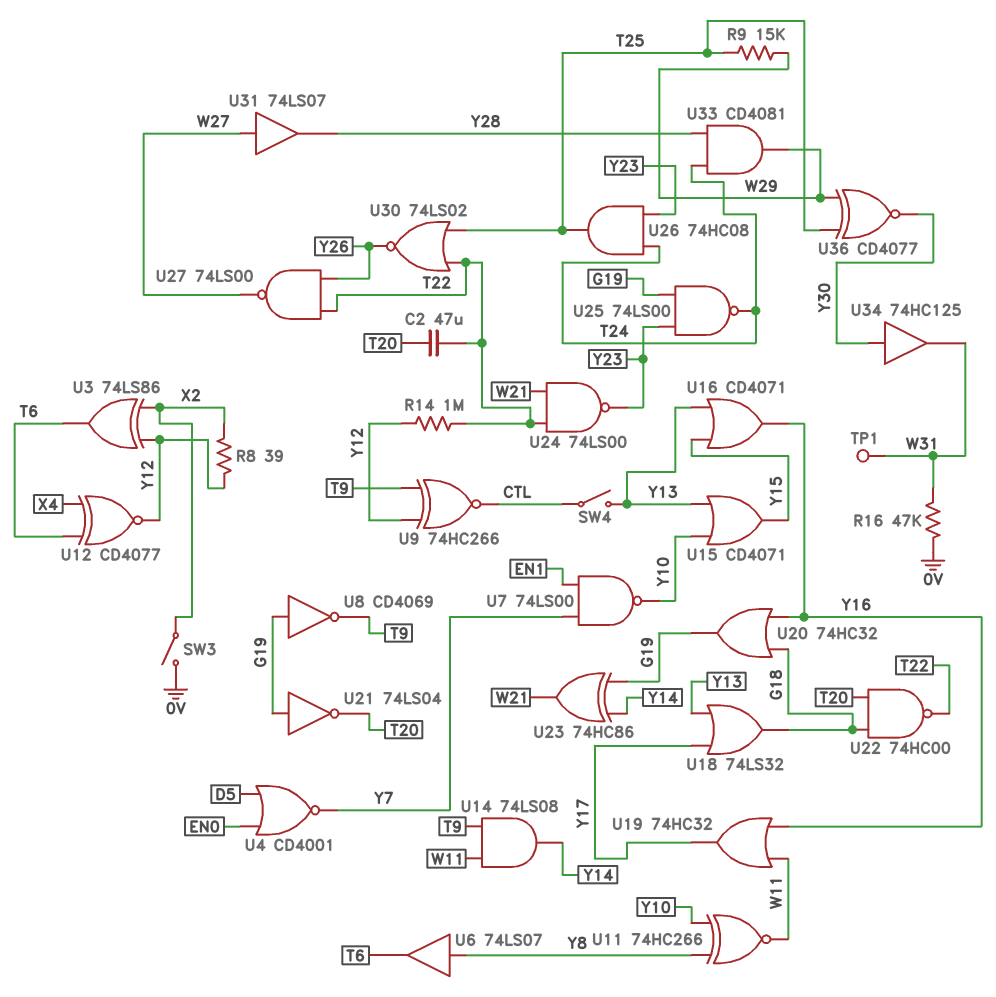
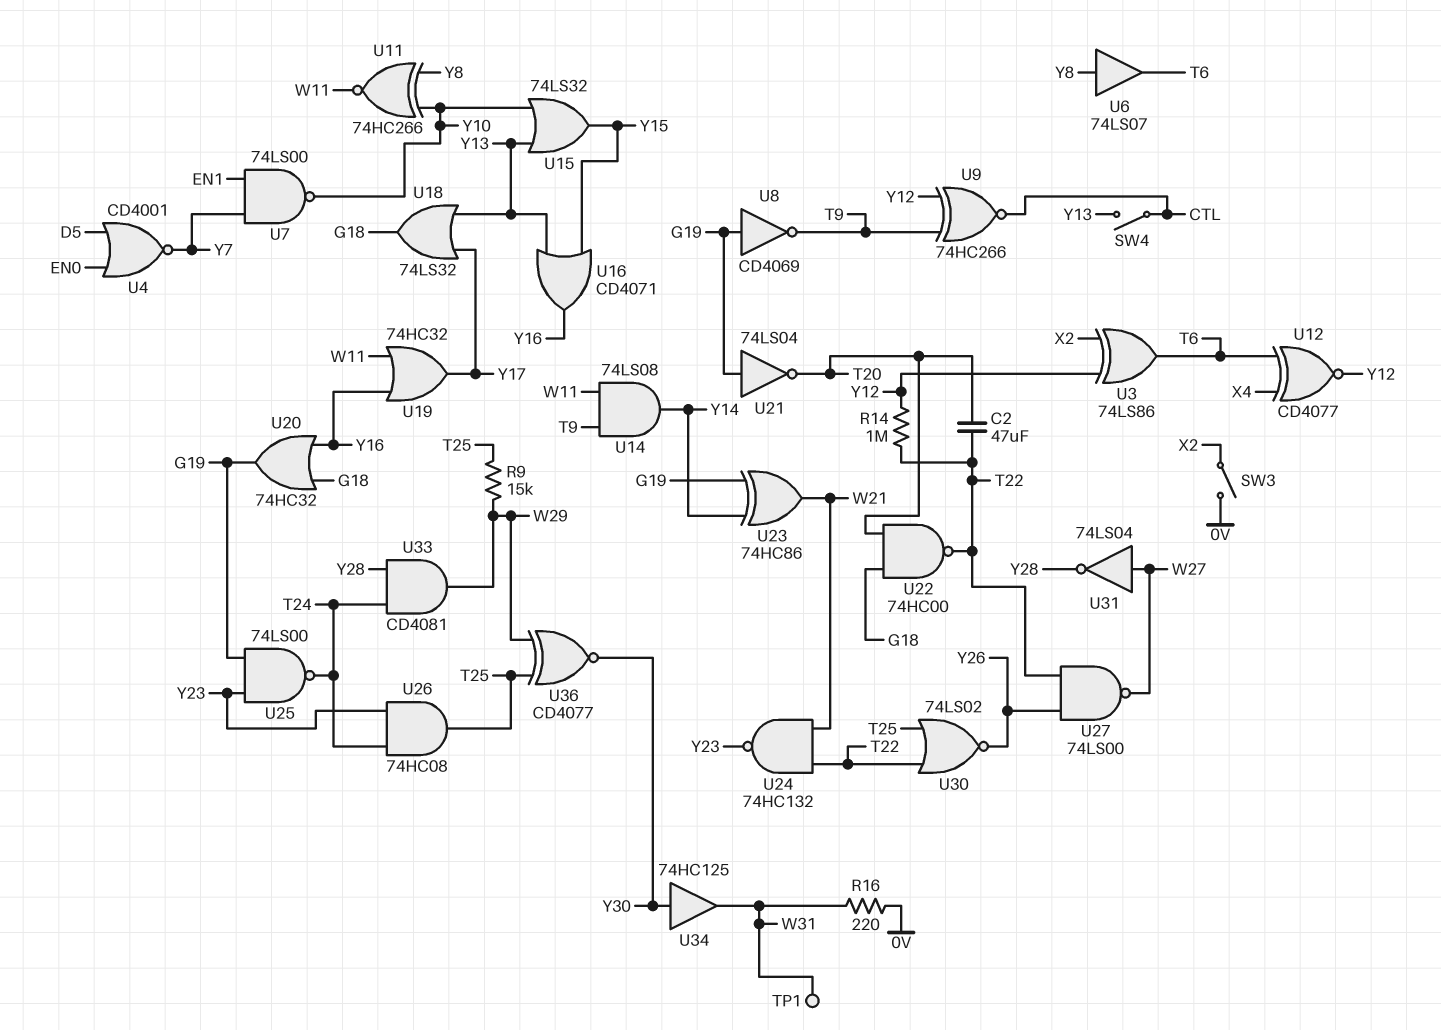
R8: 39 (X2, Y12) -> none
R16: 47k (0V, W31) -> 220 (0V, W31)
U15: OR CD4071 (in Y10, in Y13, out Y15) -> OR 74LS32 (in Y10, in Y13, out Y15)
U24: NAND 74LS00 (in T22, in W21, out Y23) -> NAND 74HC132 (in T22, in W21, out Y23)
U31: buffer 74LS07 (in W27, out Y28) -> NOT 74LS04 (in W27, out Y28)

